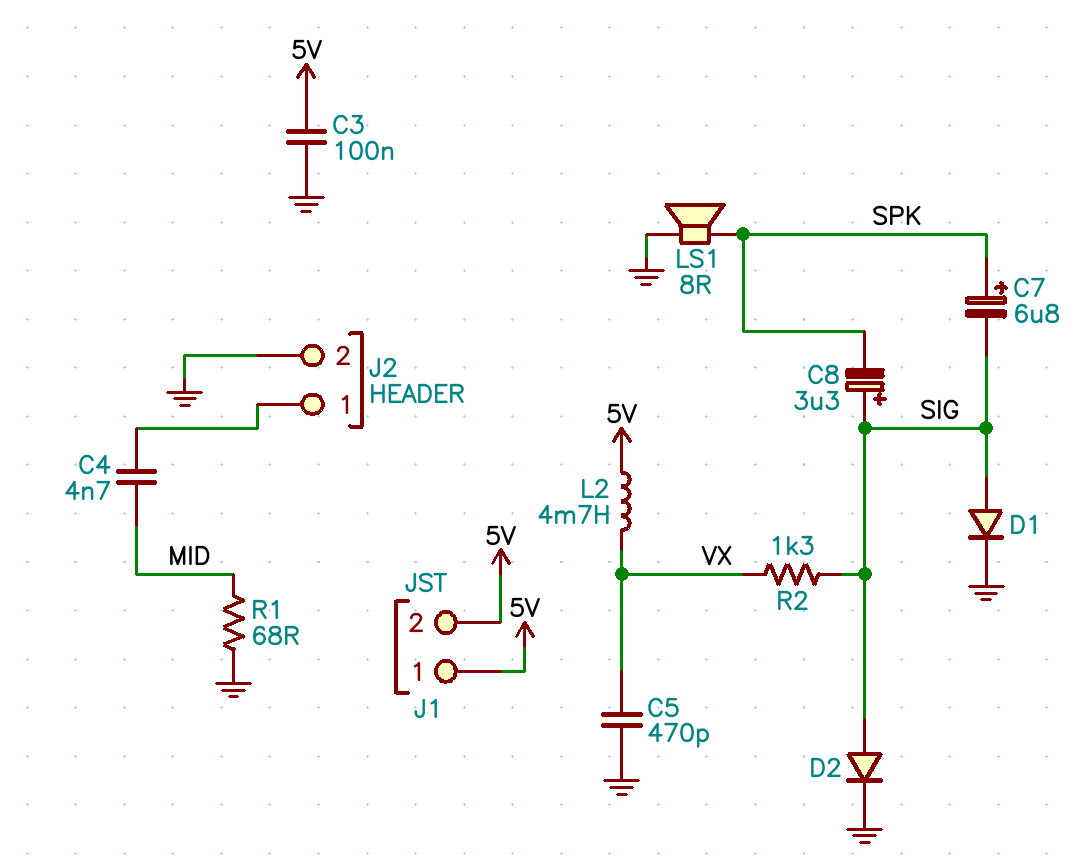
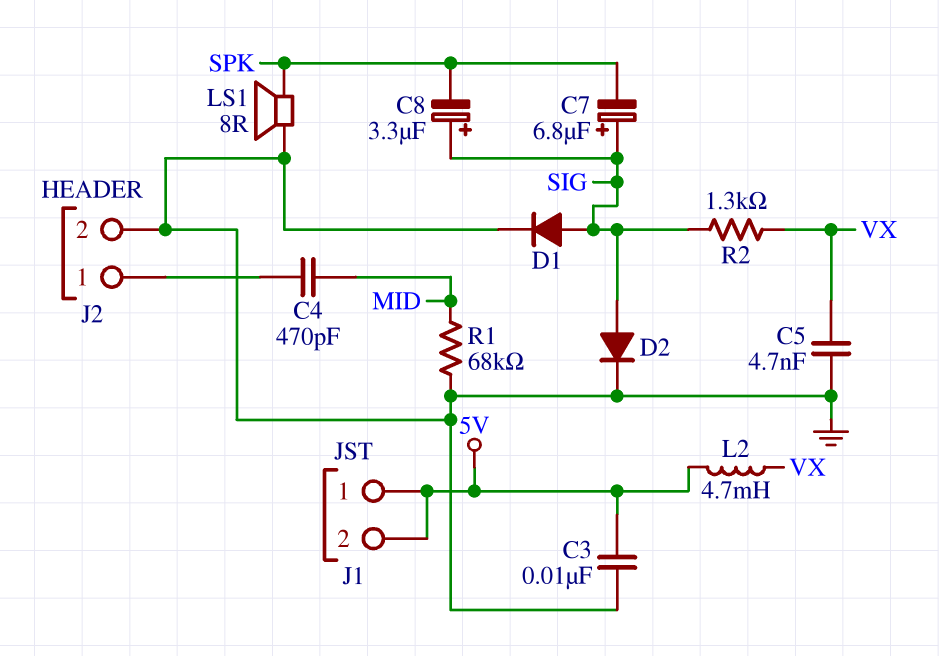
C3: 100nF (5V, GND) -> 10nF (5V, GND)
C4: 4.7nF (J2/1, MID) -> 470pF (J2/1, MID)
C5: 470pF (GND, VX) -> 4.7nF (GND, VX)
C7: 6.8uF (plus SPK, minus SIG) -> 6.8uF (plus SIG, minus SPK)
R1: 68 (GND, MID) -> 68k (GND, MID)

